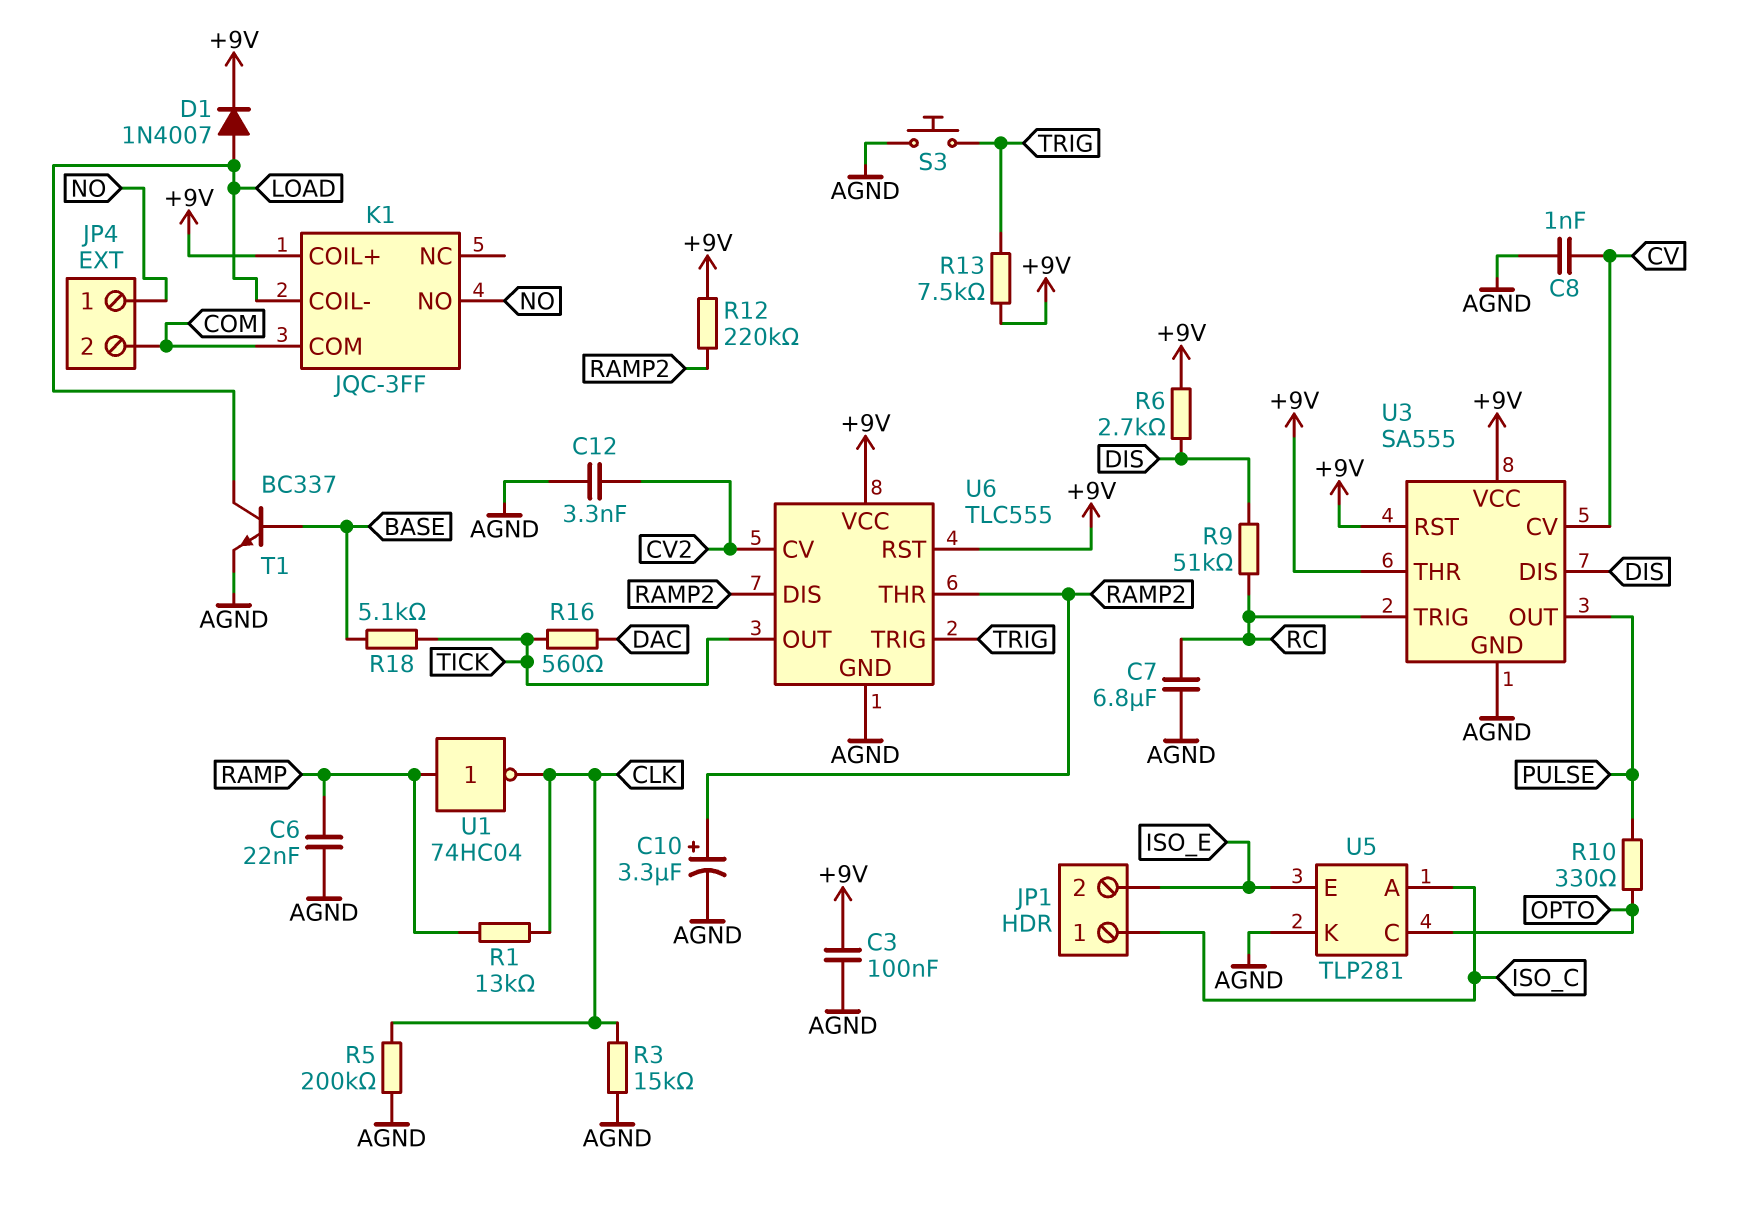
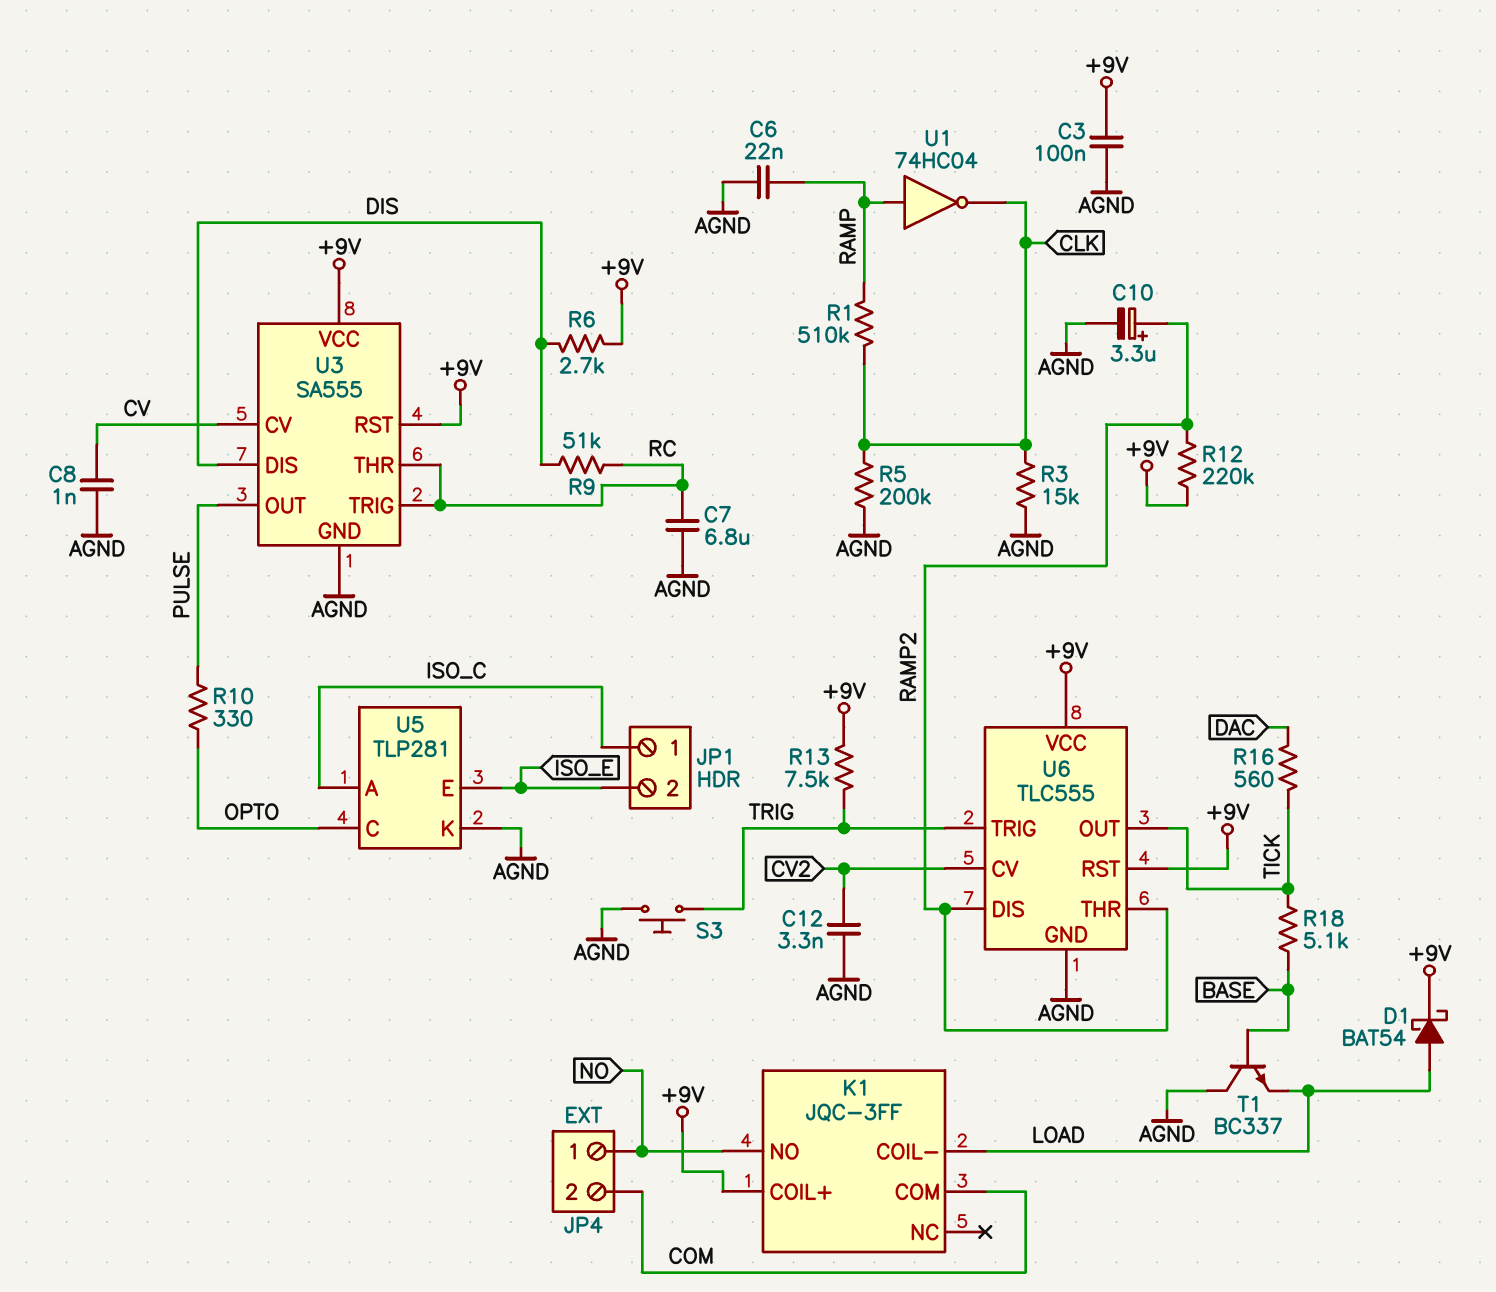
D1: diode 1N4007 (A LOAD, K +9V) -> schottky BAT54 (A LOAD, K +9V)
R1: 13k (CLK, RAMP) -> 510k (CLK, RAMP)
T1: NPN BC337 (B BASE, C LOAD, E AGND) -> NPN BC337 (B BASE, C AGND, E LOAD)
U3 pin THR: +9V -> RC

